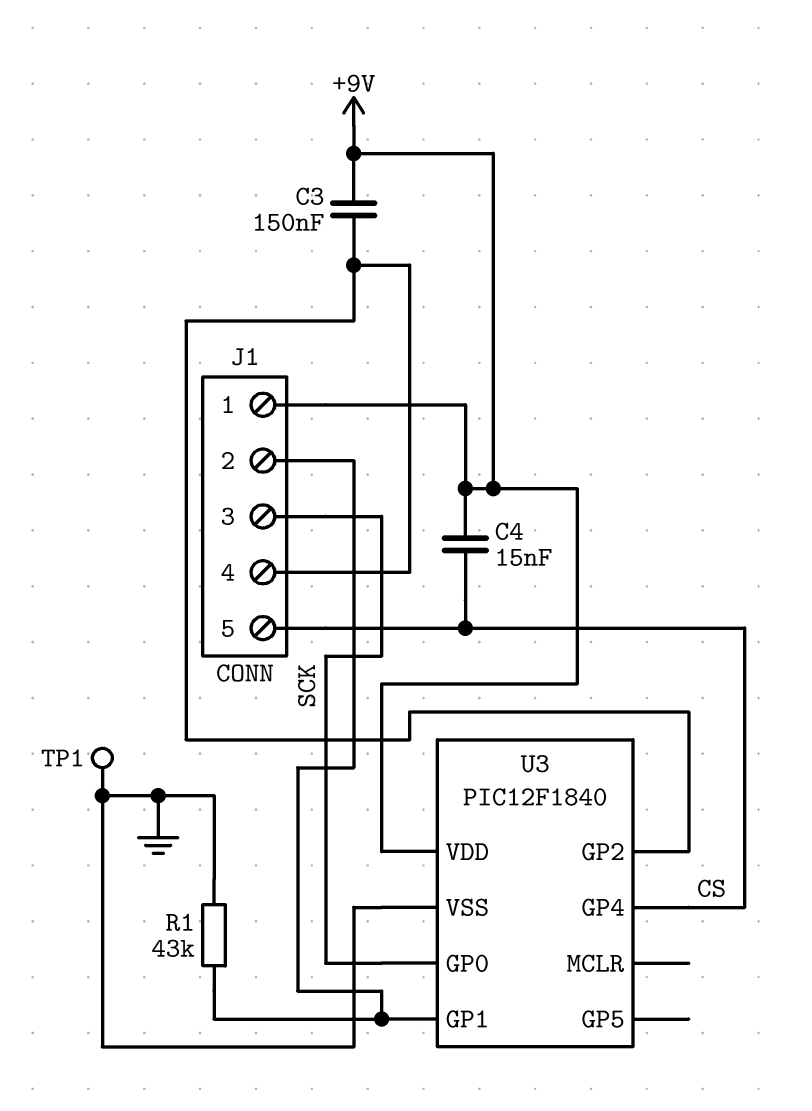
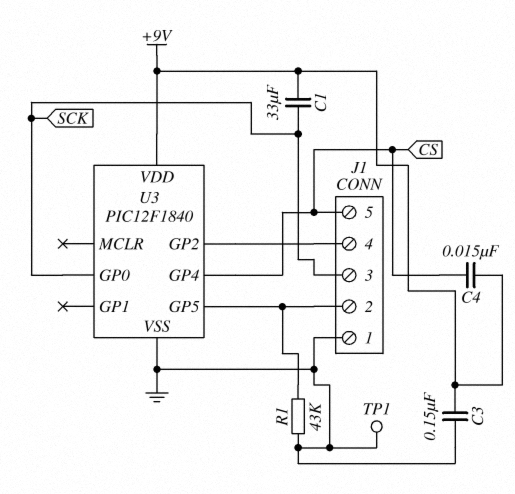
C1: none -> 33uF (+9V, SCK)
C3: 150nF (+9V, J1/4) -> 150nF (+9V, GND)
J1 pin 1: +9V -> GND
U3 pin GP1: J1/2 -> none
U3 pin GP5: none -> J1/2

